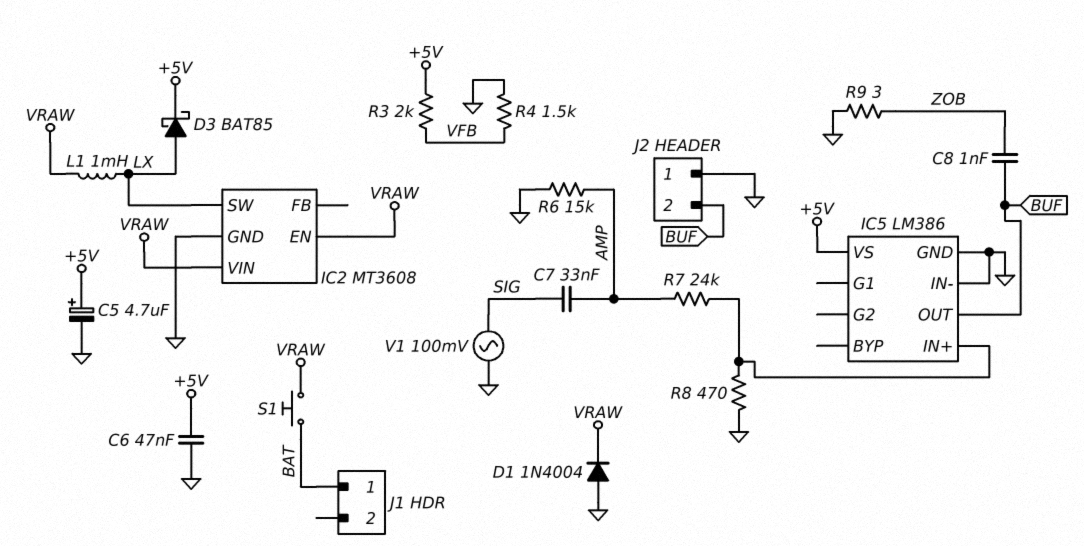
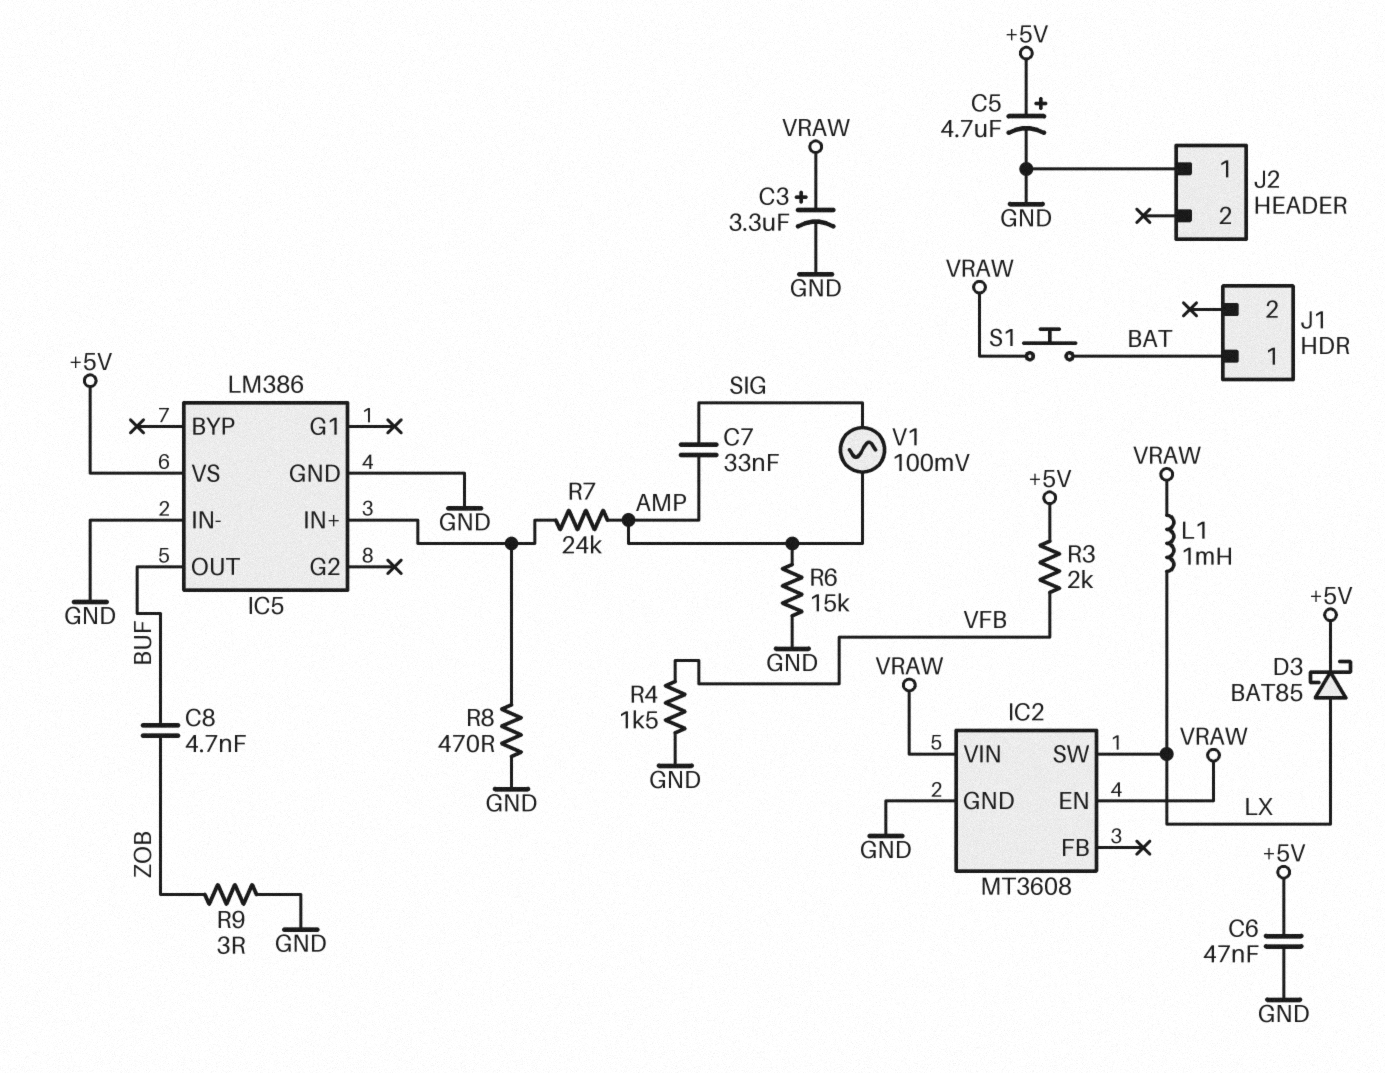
C3: none -> 3.3uF (plus VRAW, minus GND)
C8: 1nF (BUF, ZOB) -> 4.7nF (BUF, ZOB)
D1: diode 1N4004 (A GND, K VRAW) -> none
J2 pin 2: BUF -> none
V1: AC 100mV (GND, SIG) -> AC 100mV (AMP, SIG)

